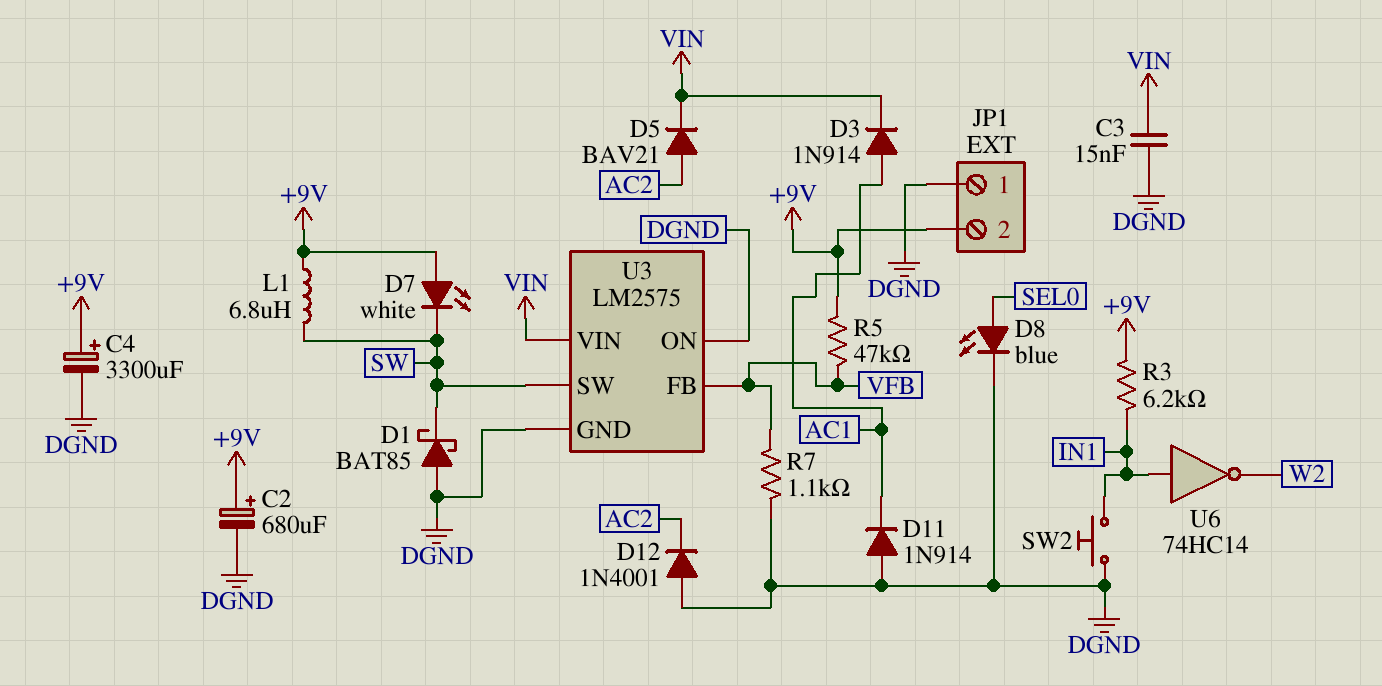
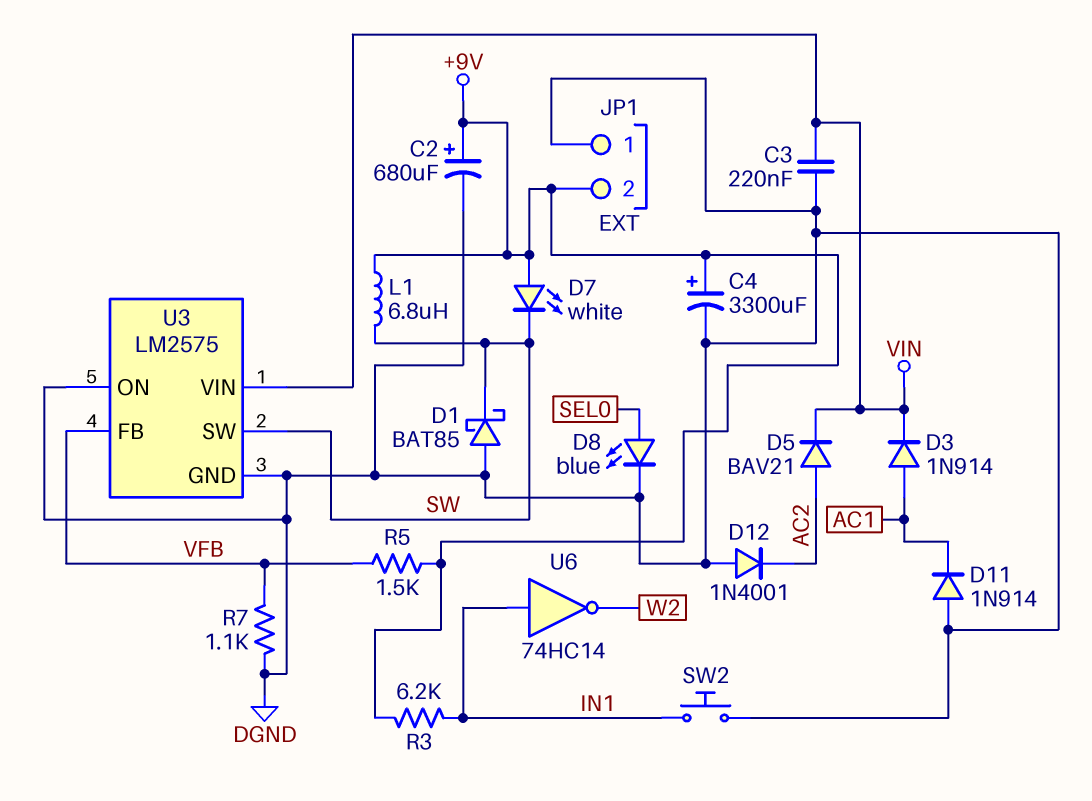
C3: 15nF (DGND, VIN) -> 220nF (DGND, VIN)
R5: 47k (+9V, VFB) -> 1.5k (+9V, VFB)

